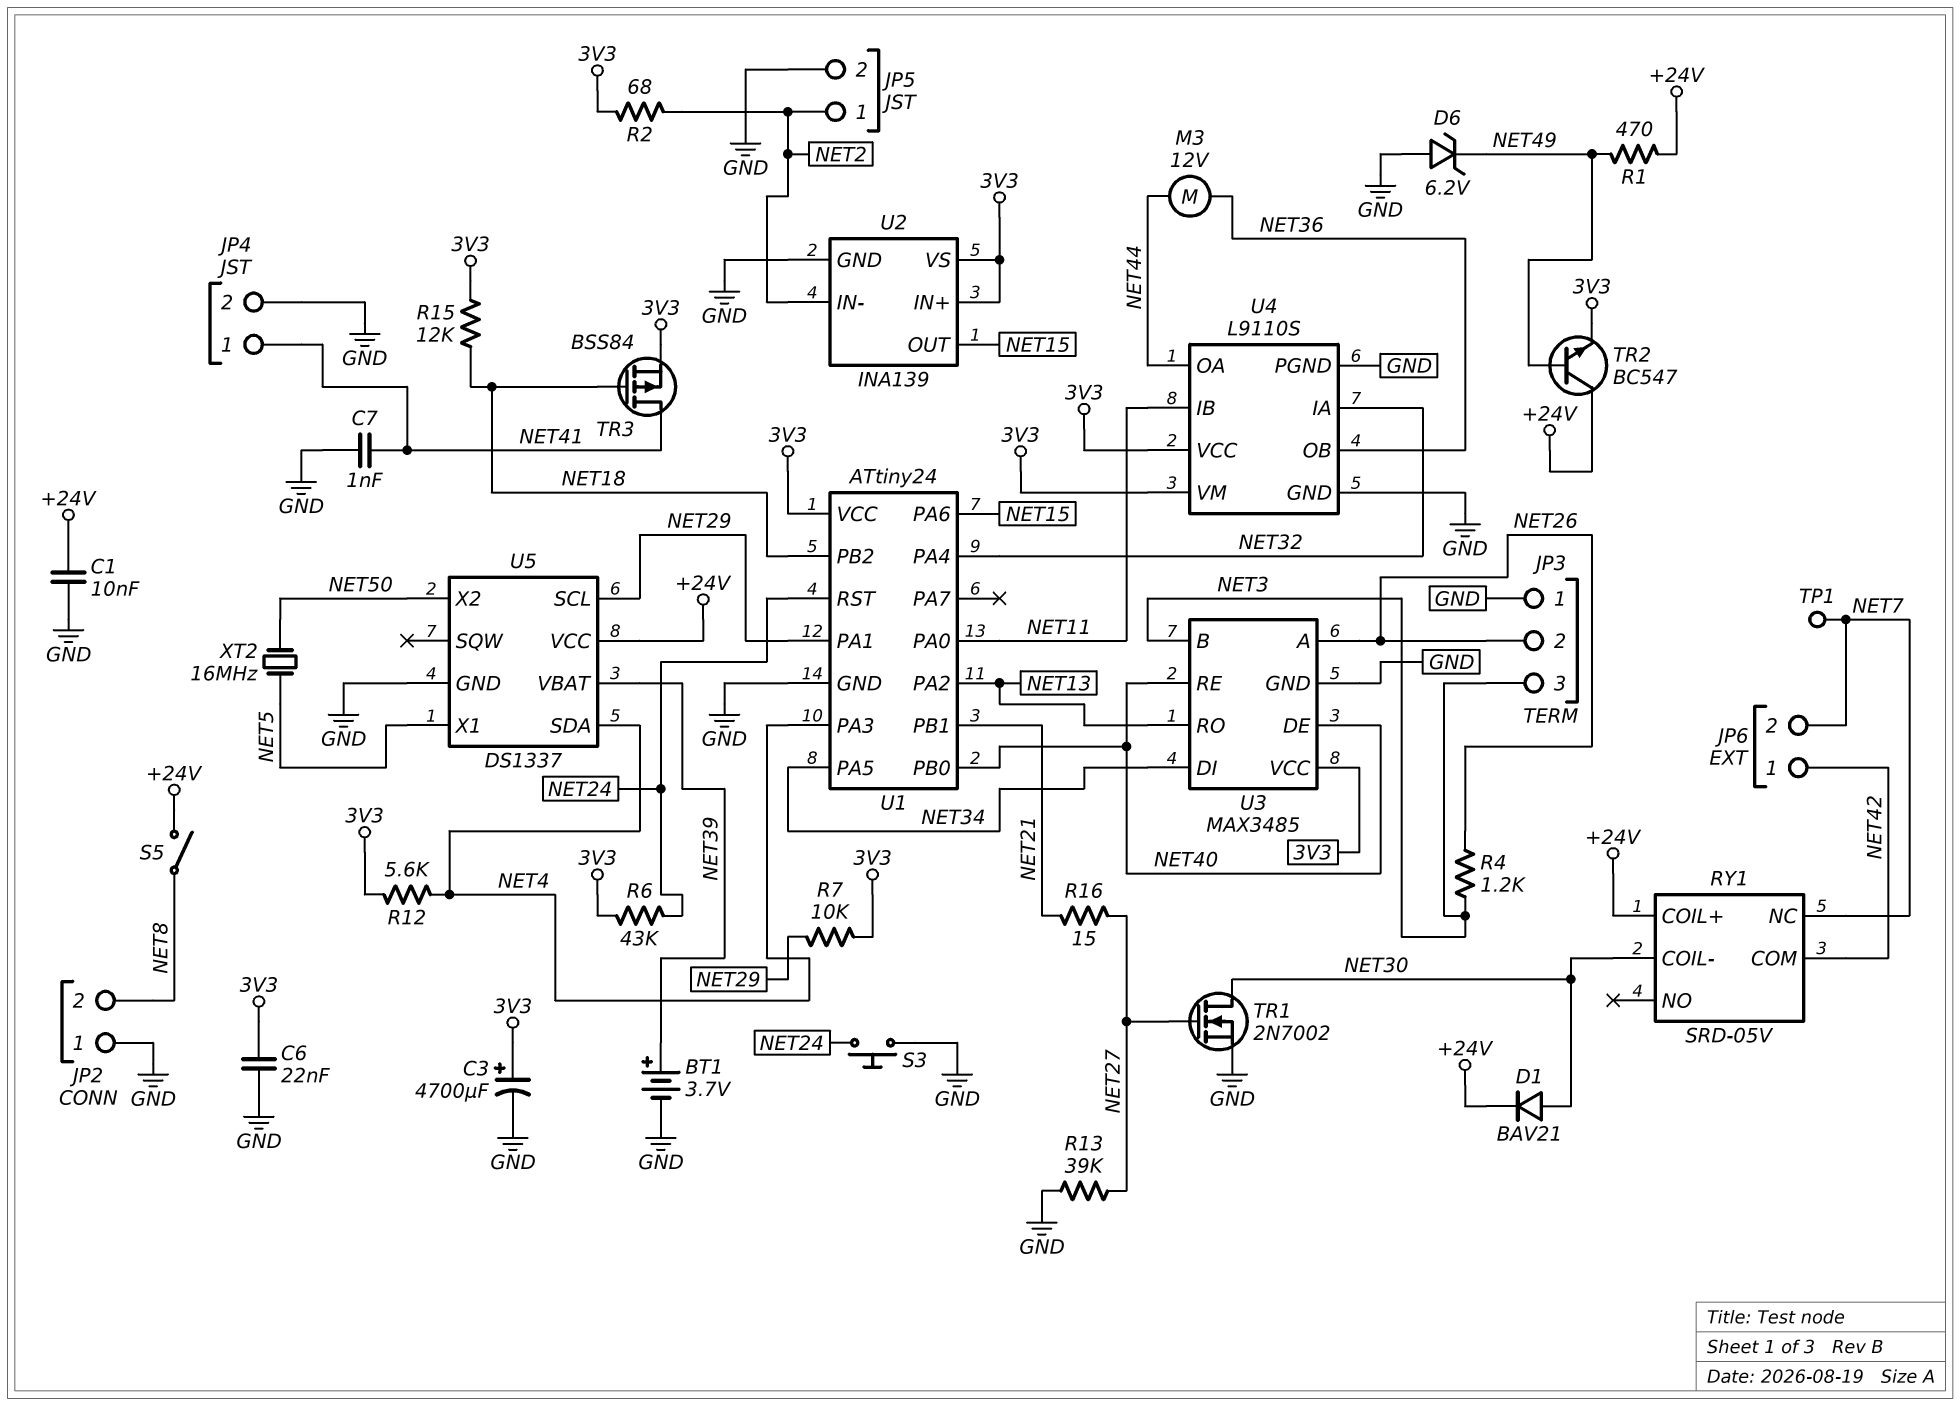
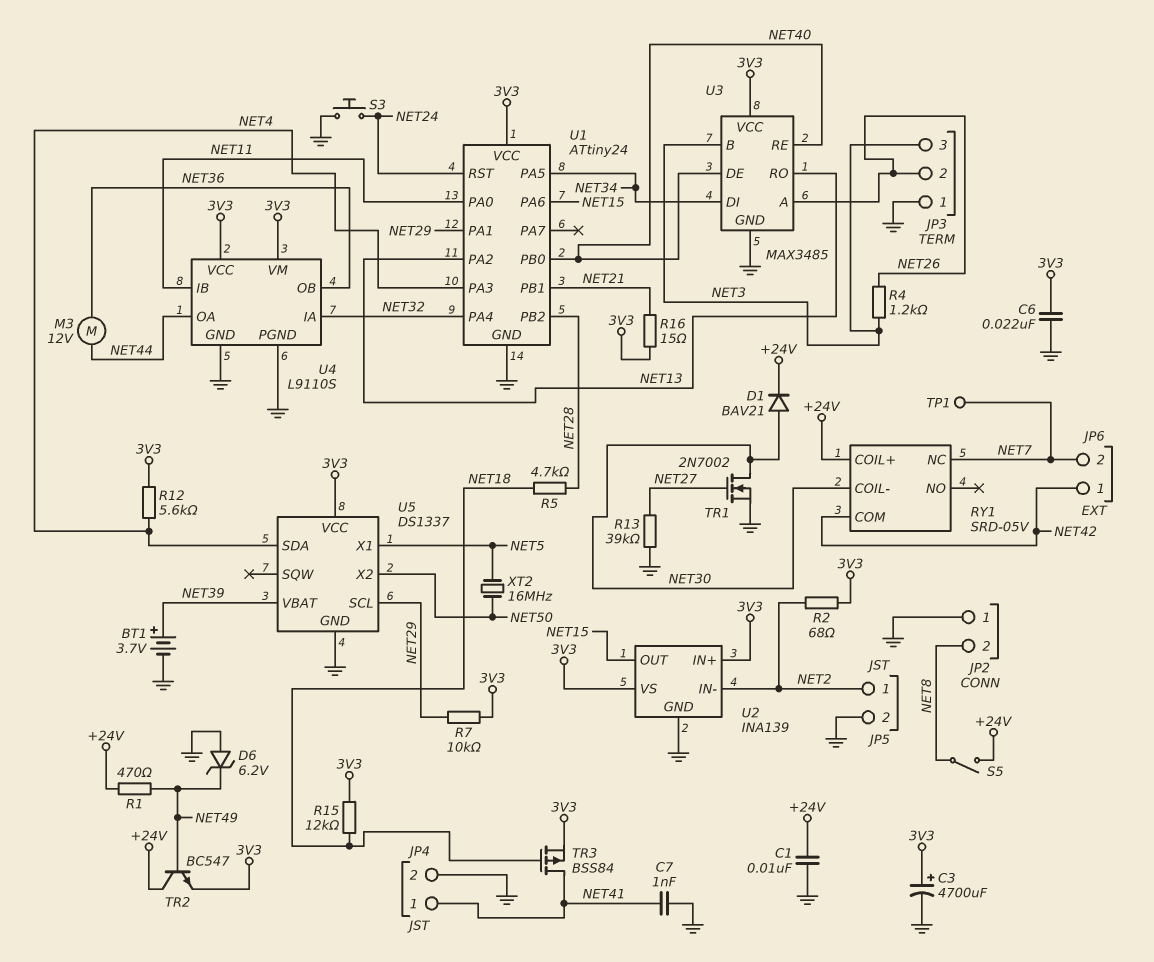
R5: none -> 4.7k (NET18, NET28)
R6: 43k (3V3, NET24) -> none
R16: 15 (NET21, NET27) -> 15 (3V3, NET21)
U1 pin PB2: NET18 -> NET28
U5 pin VCC: +24V -> 3V3

